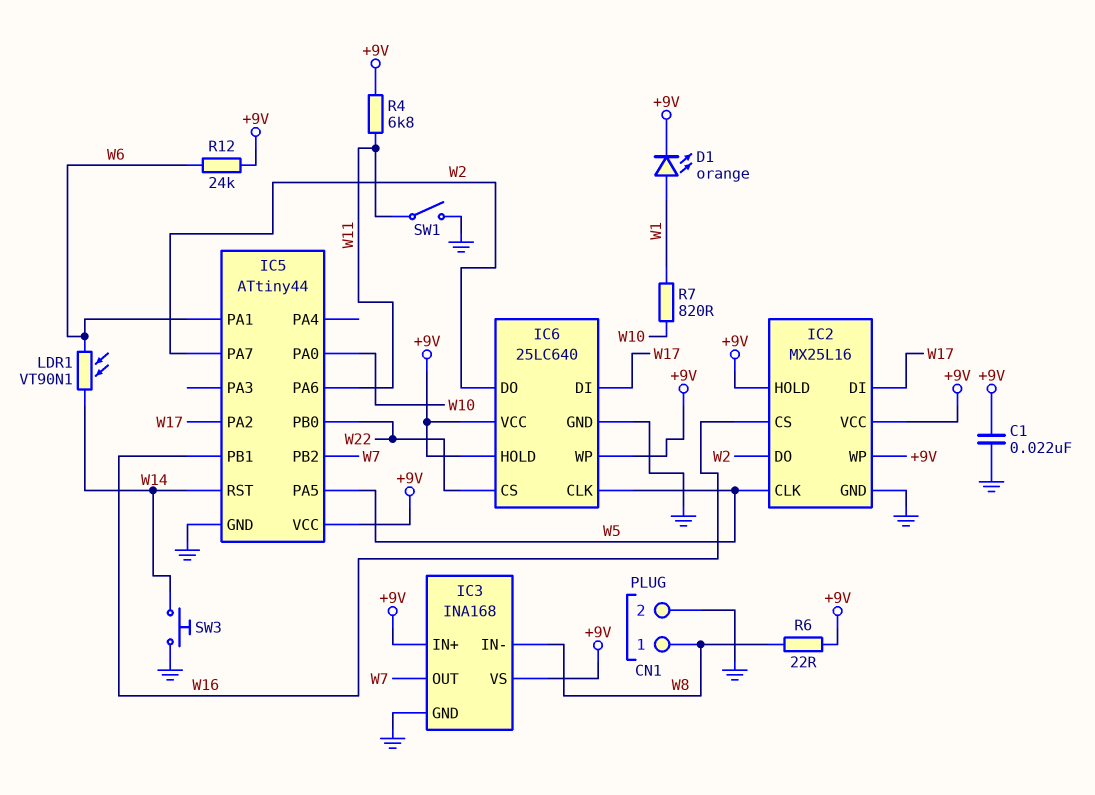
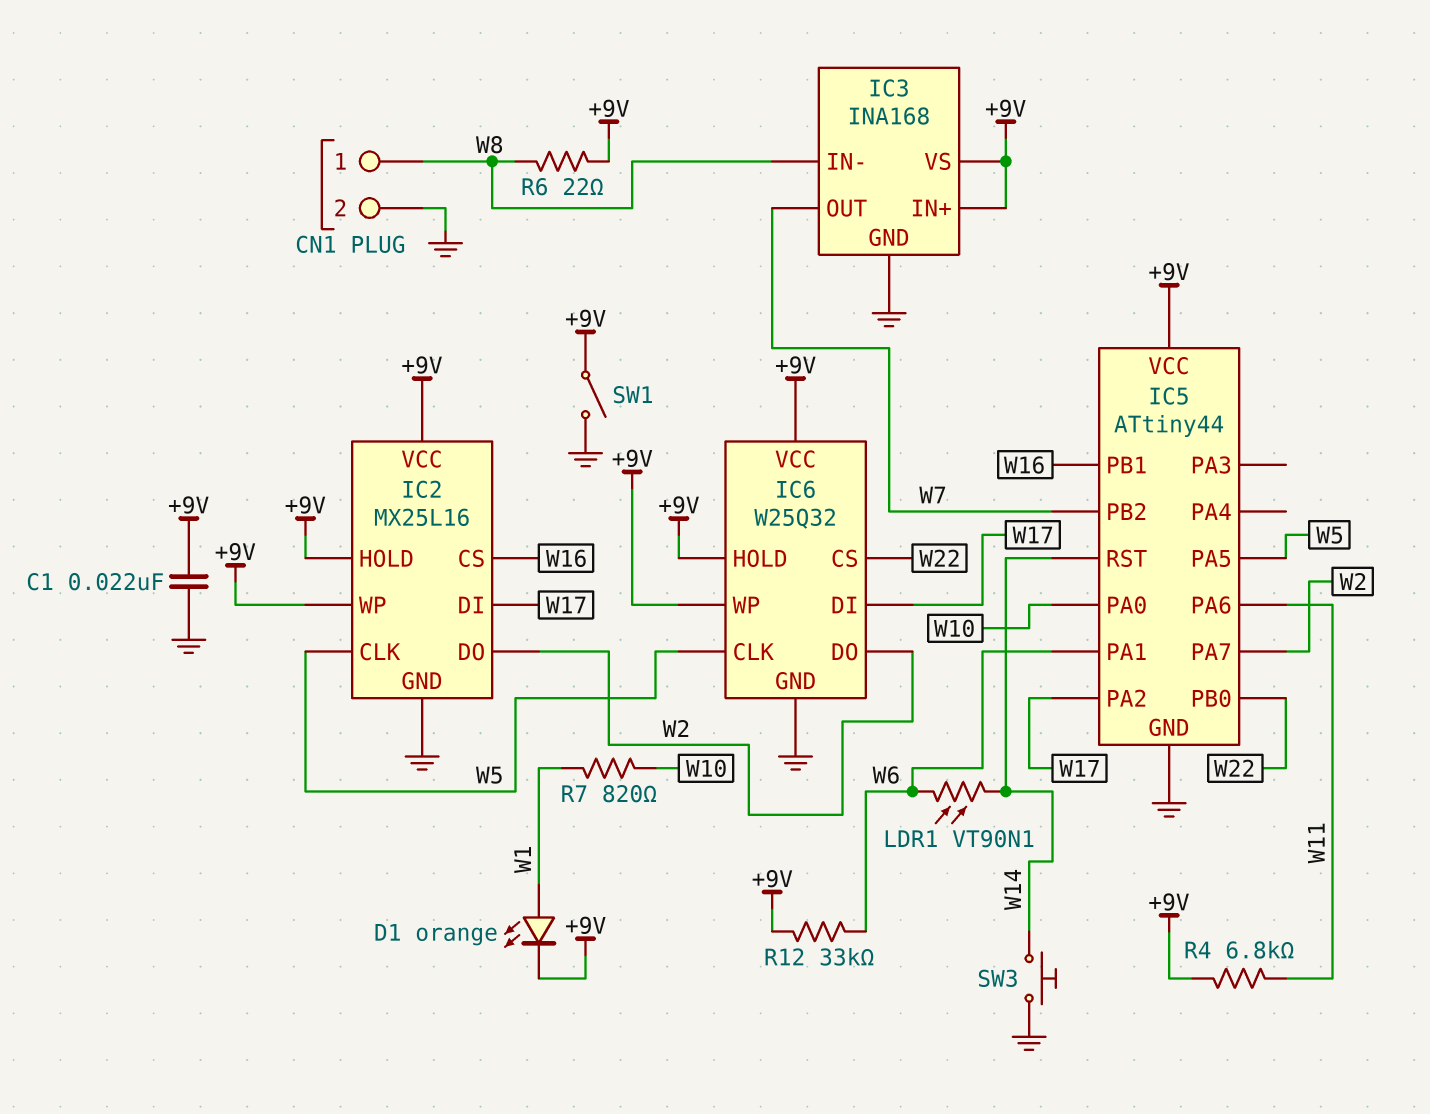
IC6: 25LC640 -> W25Q32
R12: 24k (+9V, W6) -> 33k (+9V, W6)
SW1: switch (GND, W11) -> switch (+9V, GND)

